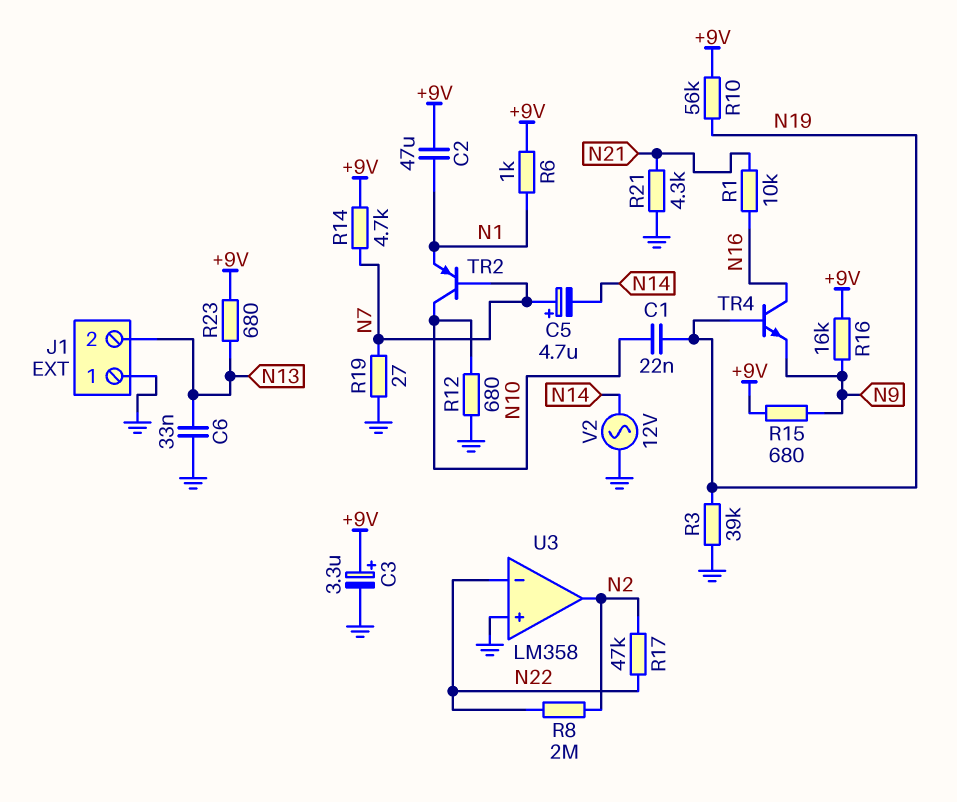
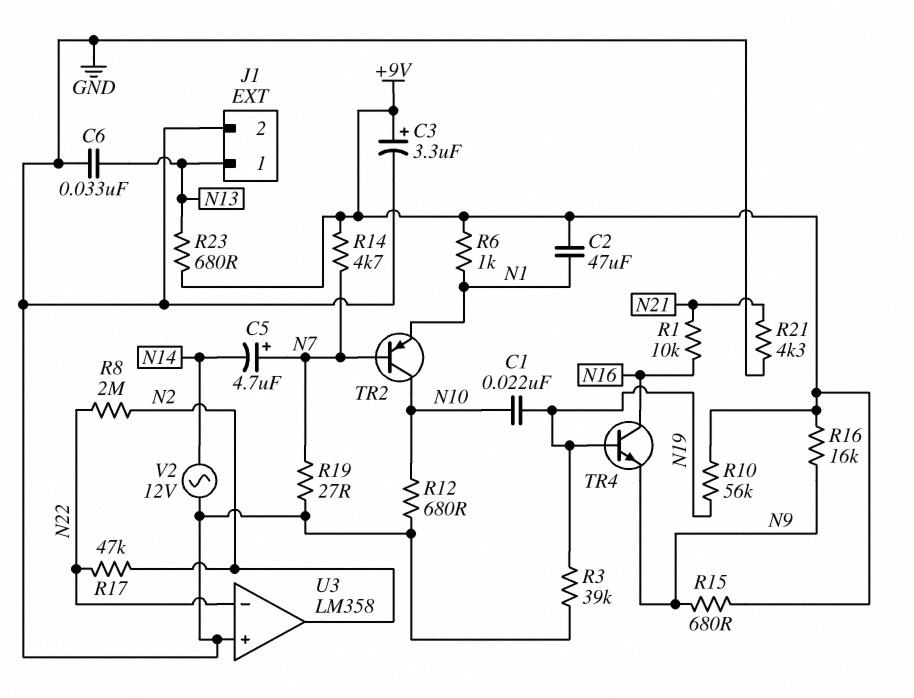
J1 pin 1: GND -> N13
J1 pin 2: N13 -> GND

